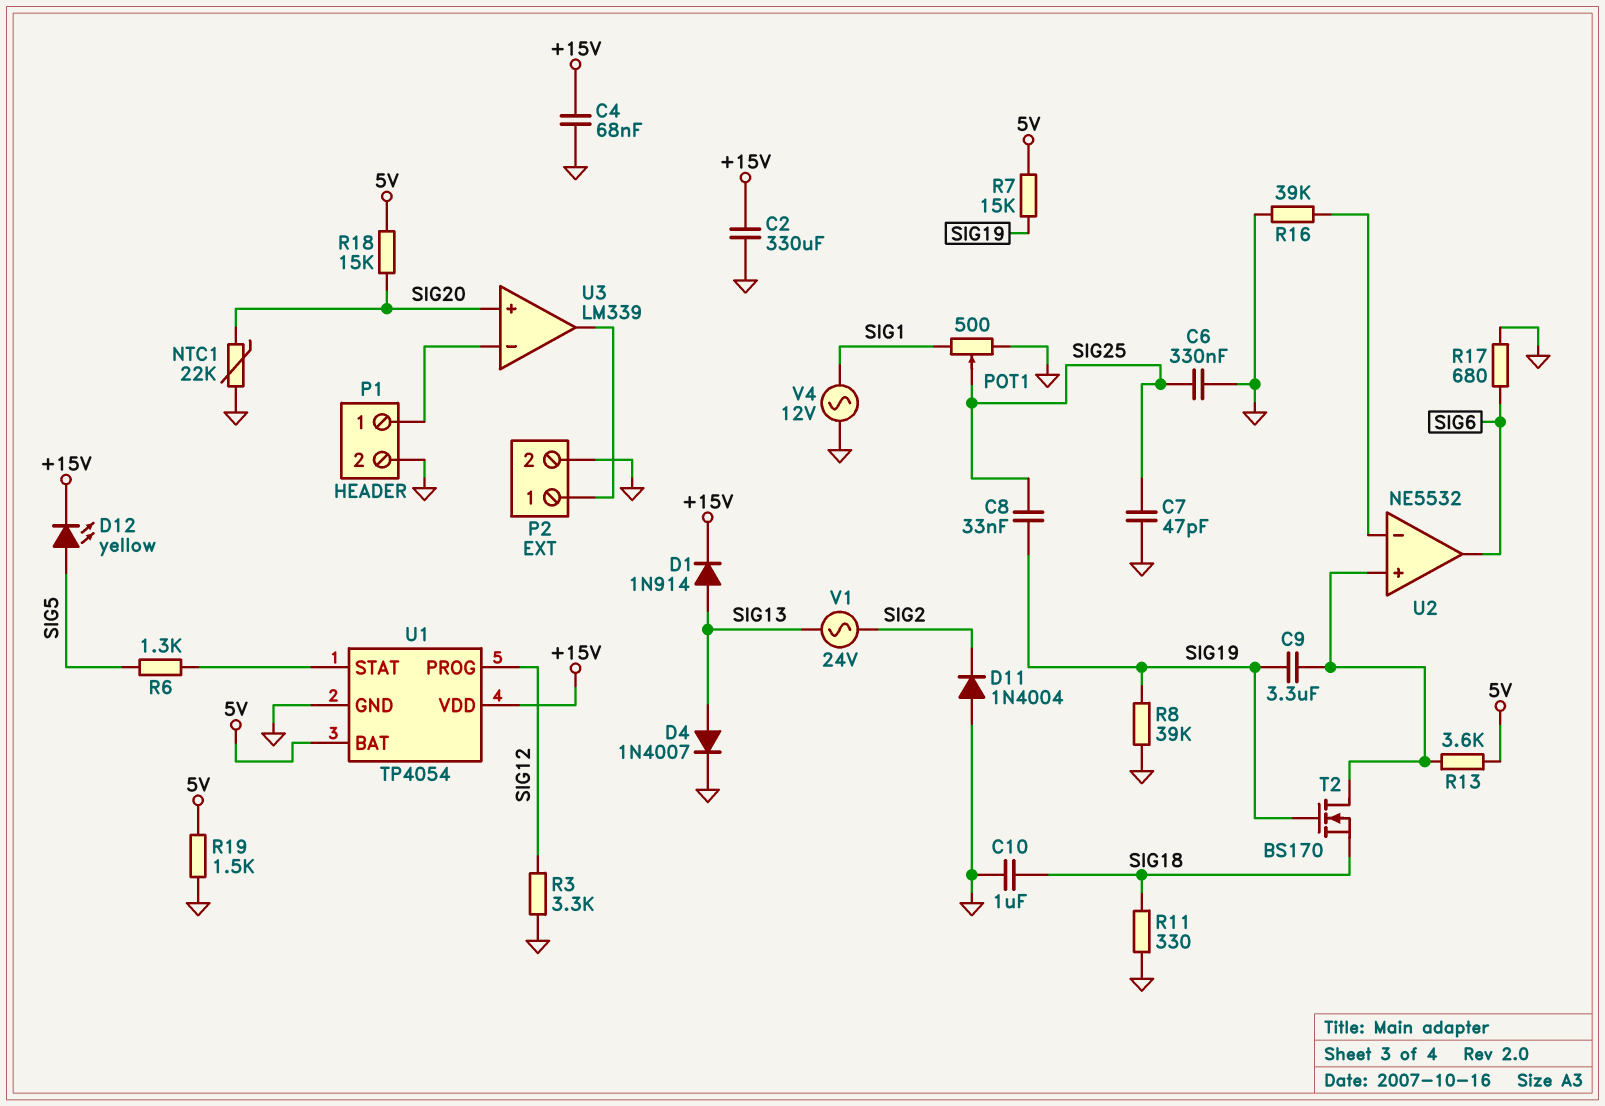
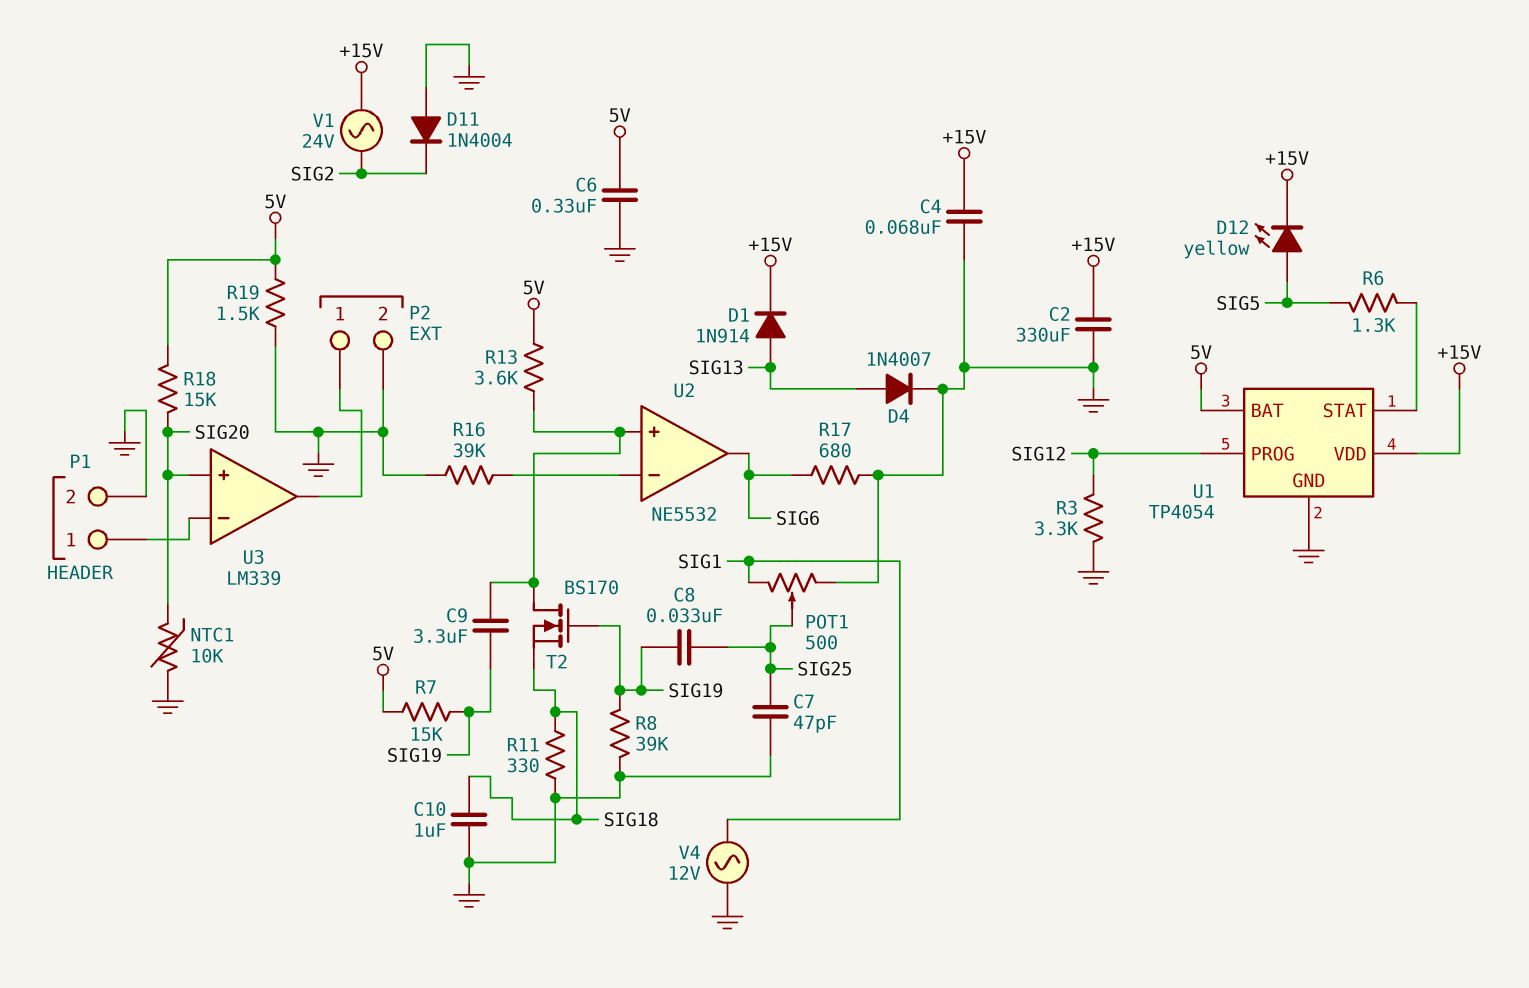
C6: 330nF (GND, SIG25) -> 330nF (5V, GND)
NTC1: 22k (GND, SIG20) -> 10k (GND, SIG20)
V1: AC 24V (SIG2, SIG13) -> AC 24V (+15V, SIG2)

